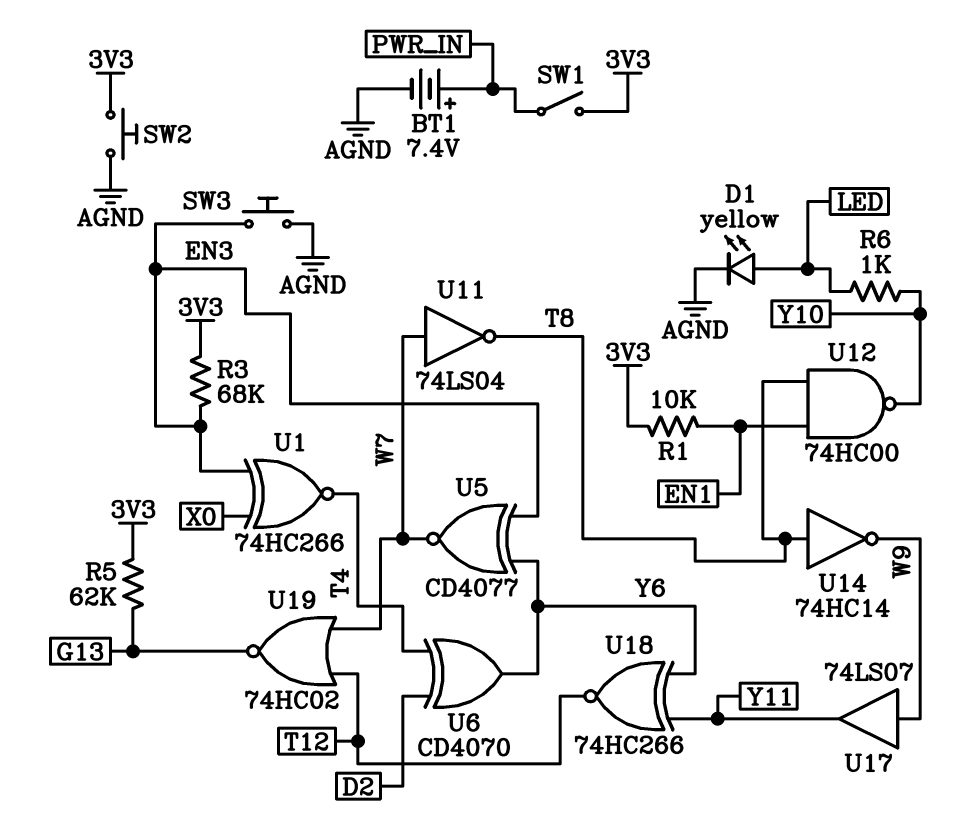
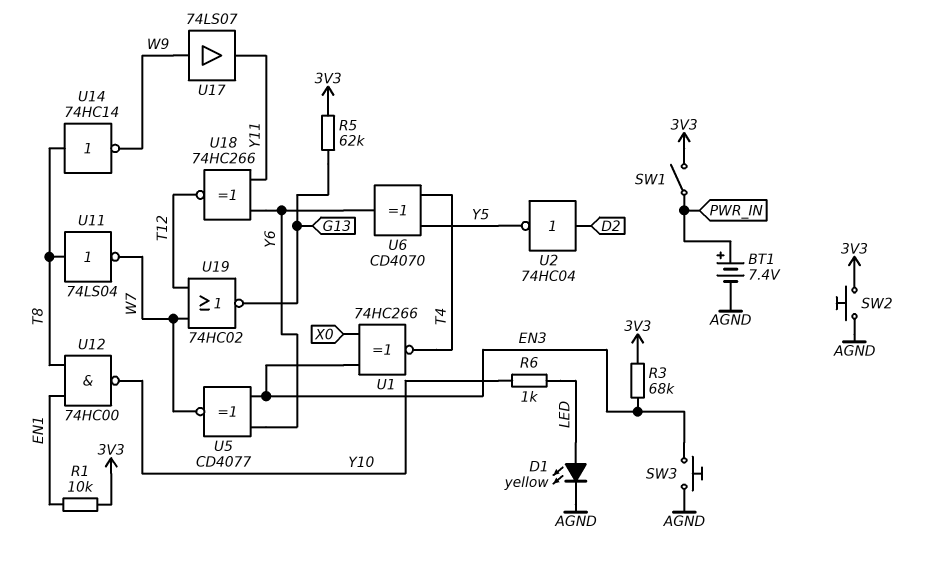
U2: none -> NOT 74HC04 (in D2, out Y5)
U6: XOR CD4070 (in D2, in T4, out Y6) -> XOR CD4070 (in T4, in Y5, out Y6)
U11: NOT 74LS04 (in W7, out T8) -> NOT 74LS04 (in T8, out W7)

